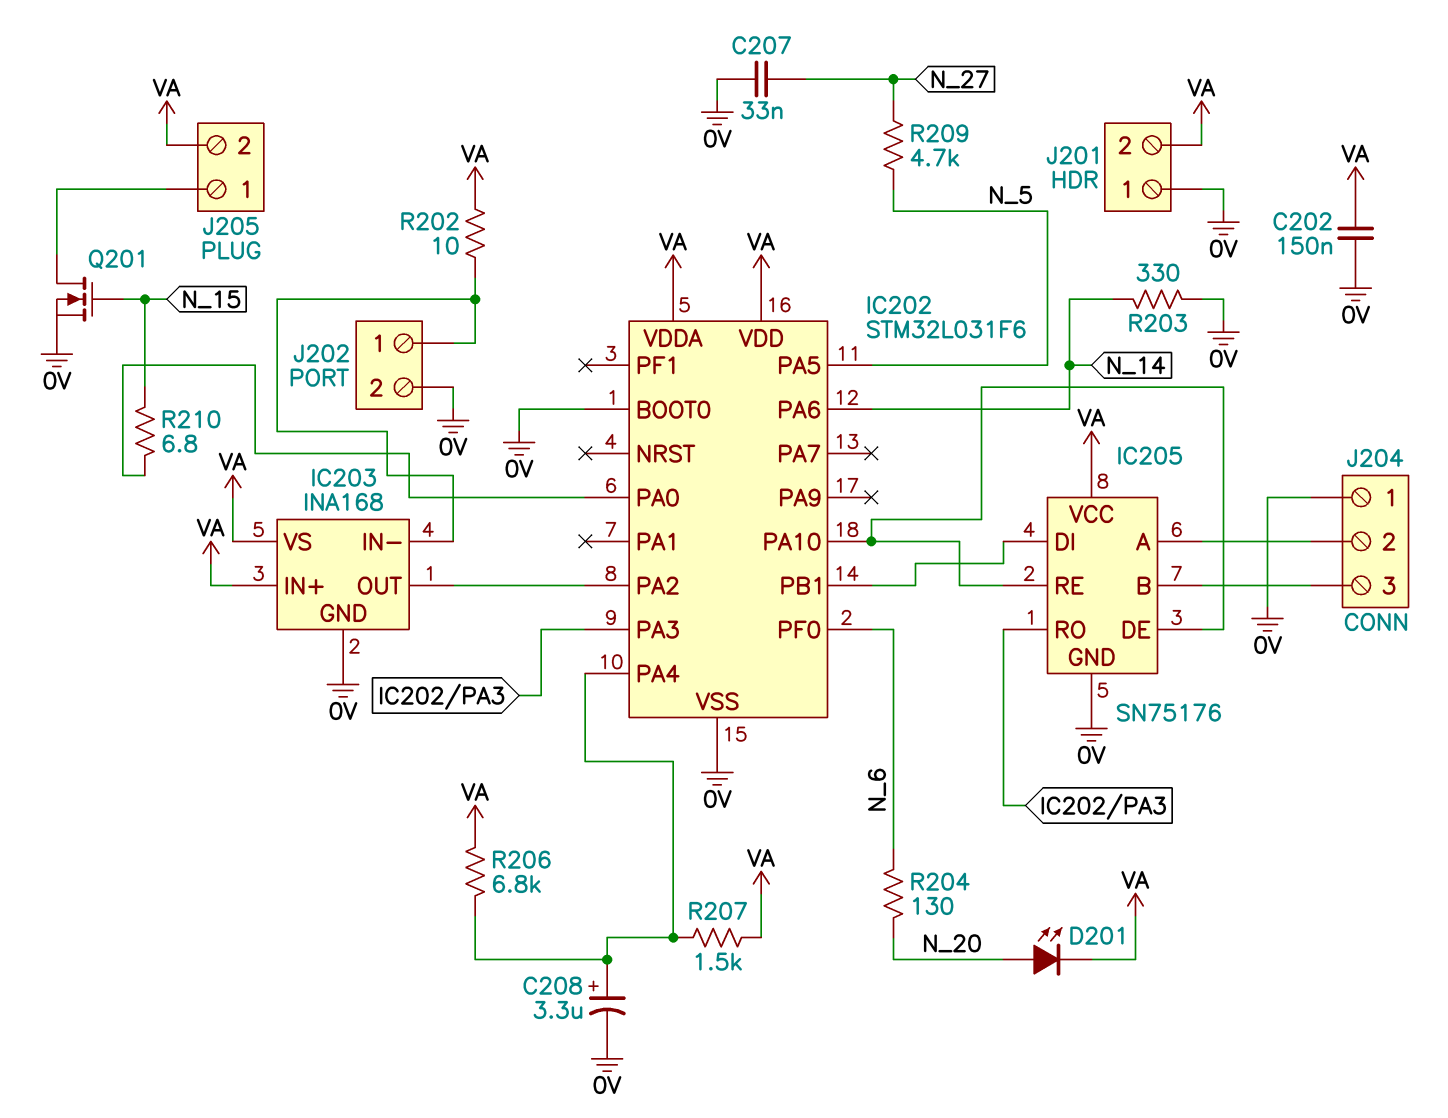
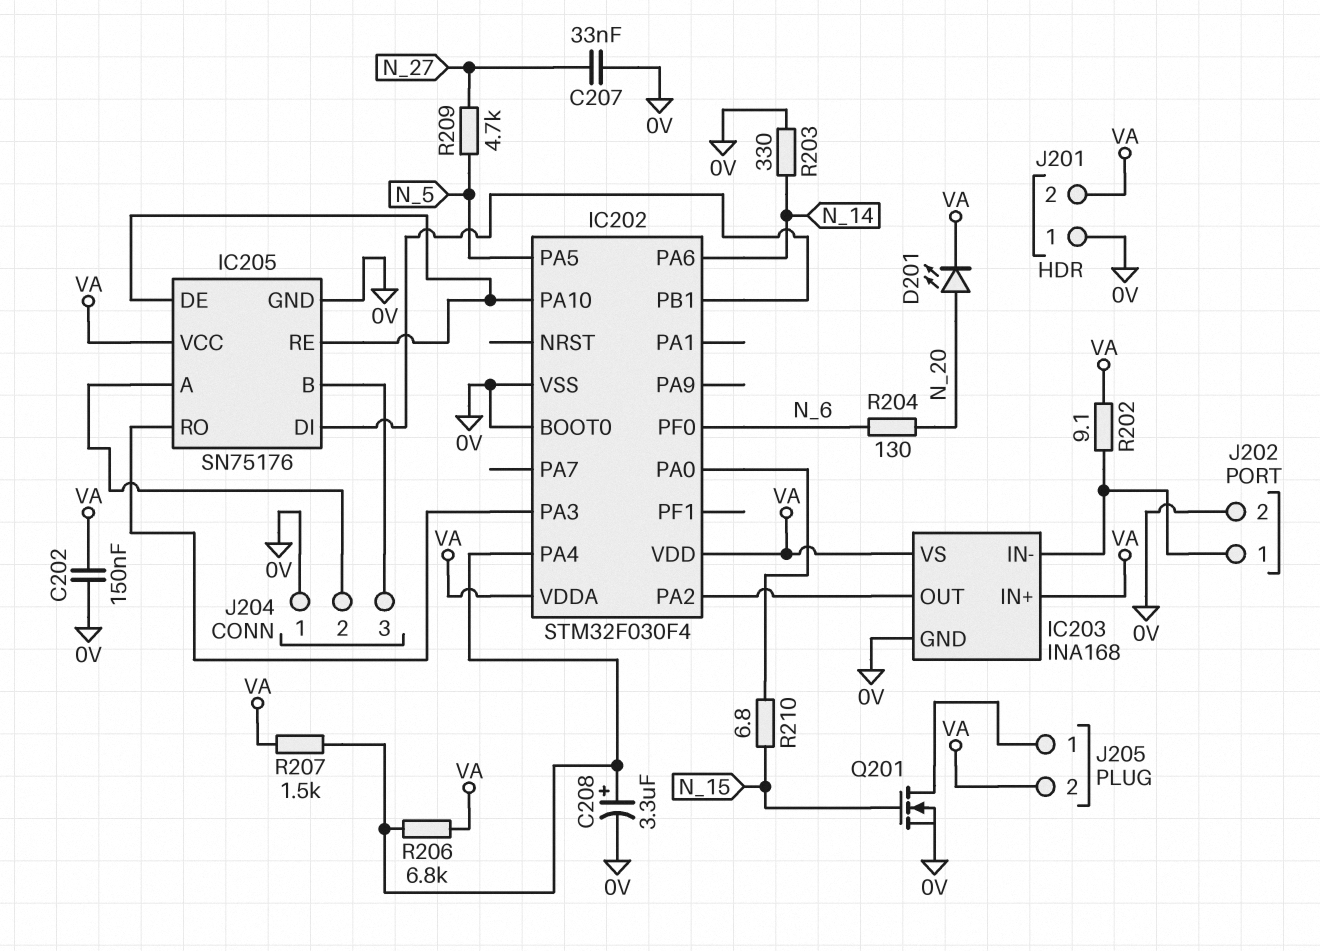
IC202: STM32L031F6 -> STM32F030F4
R202: 10 (IC203/IN-, VA) -> 9.1 (IC203/IN-, VA)

